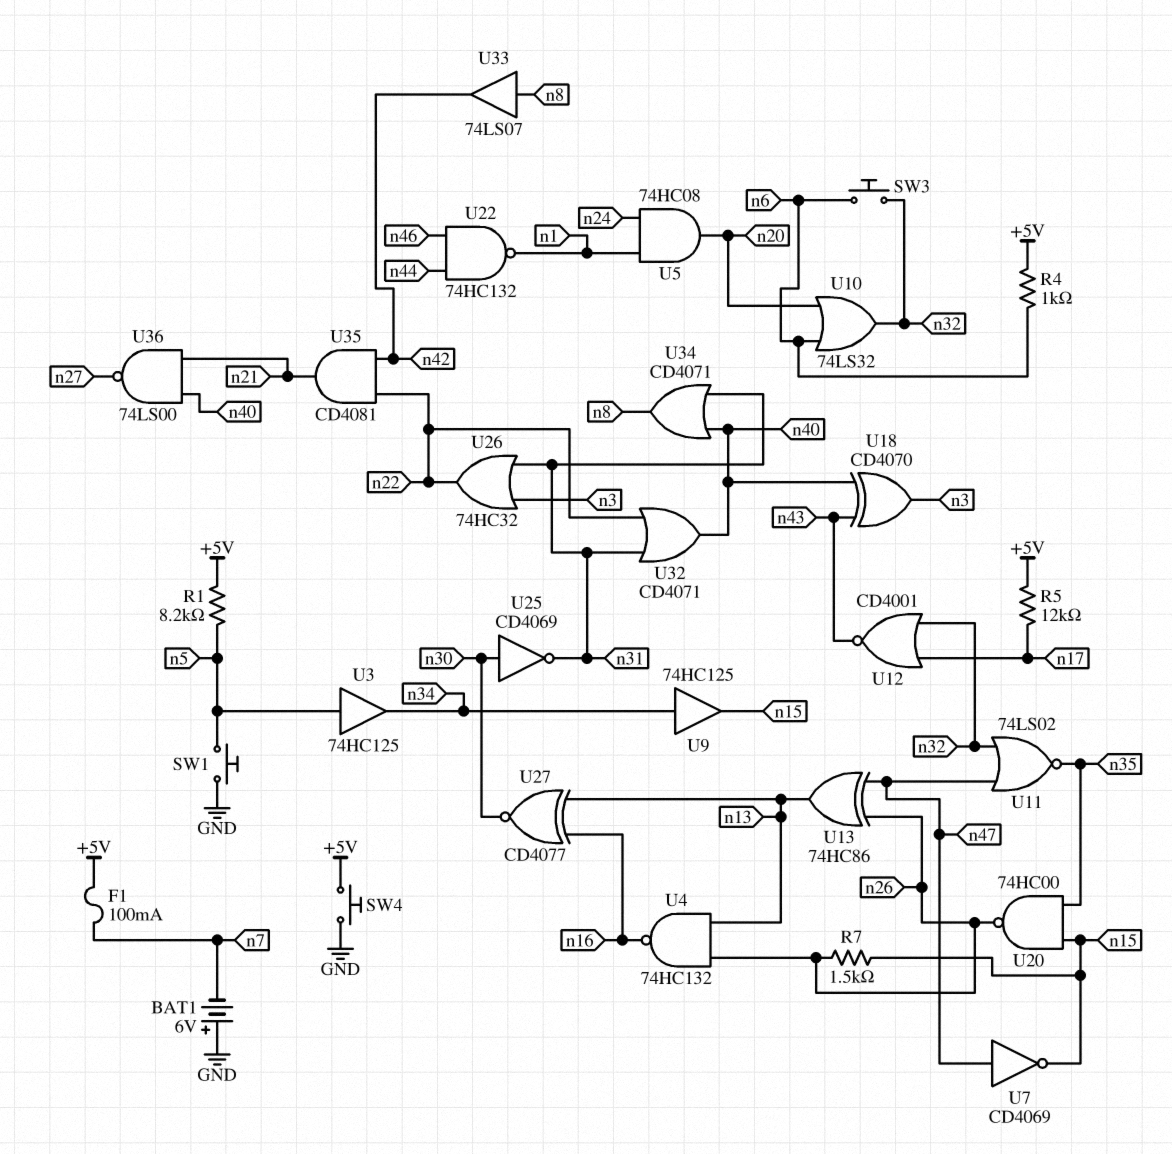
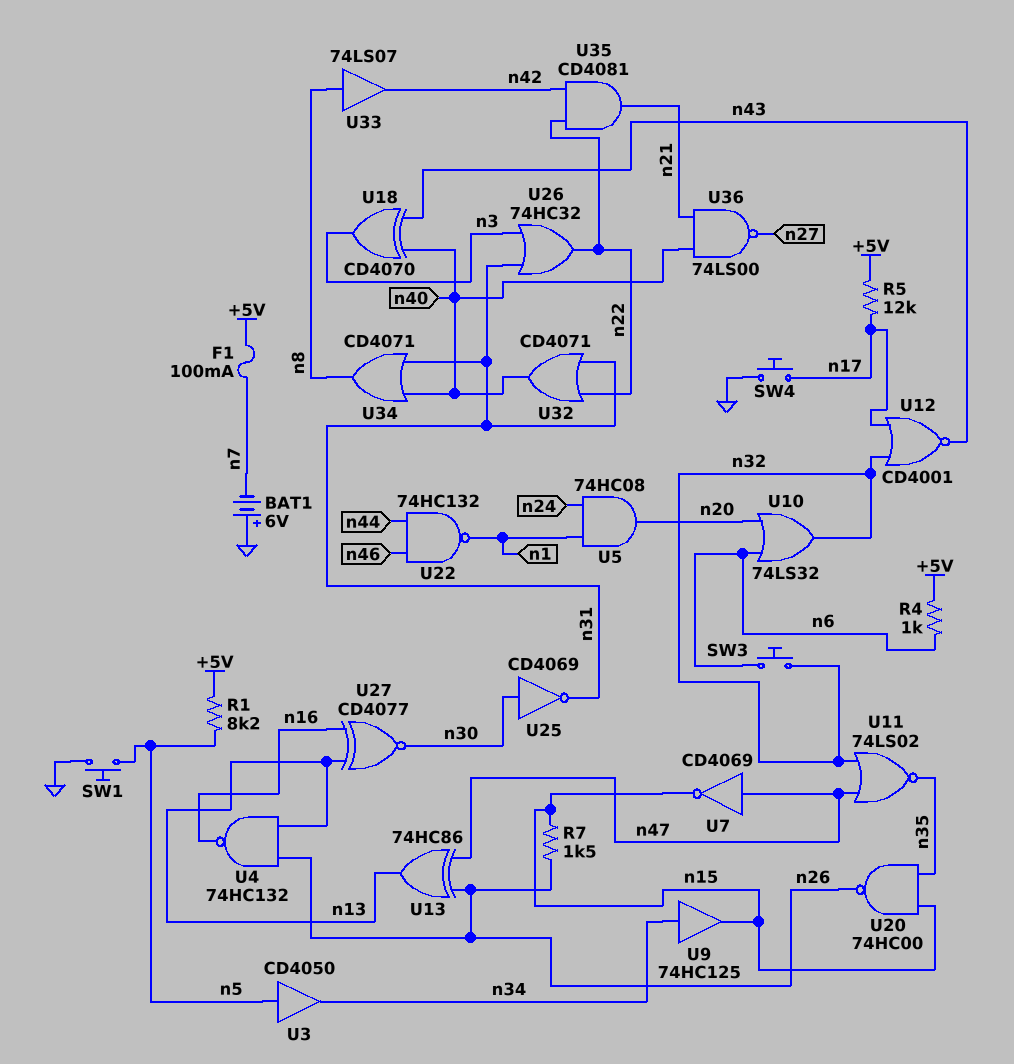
SW4: button (+5V, GND) -> button (GND, n17)
U3: buffer 74HC125 (in n5, out n34) -> buffer CD4050 (in n5, out n34)

